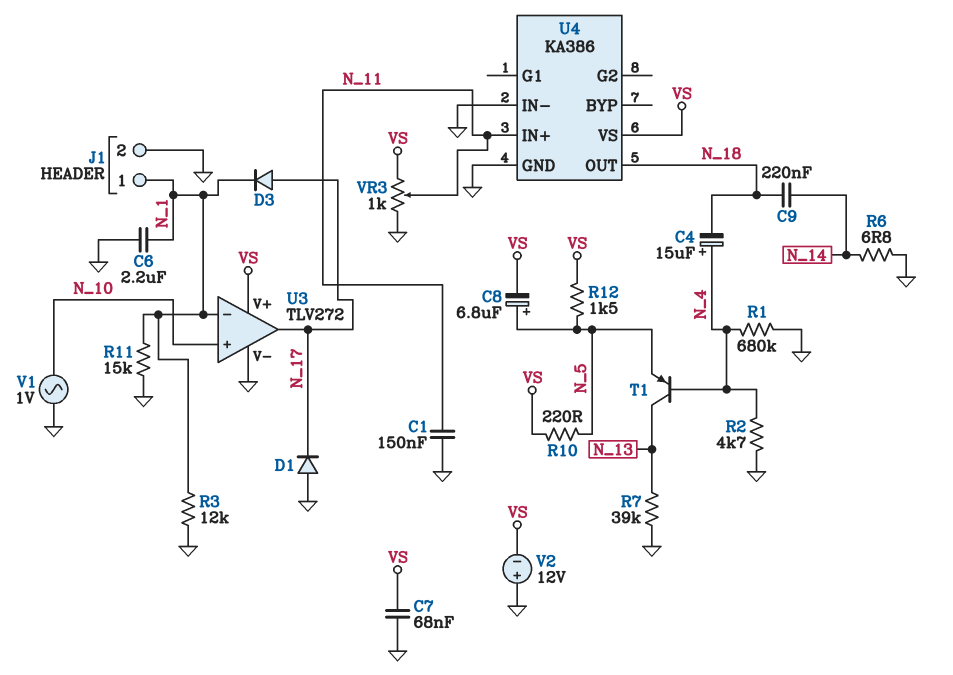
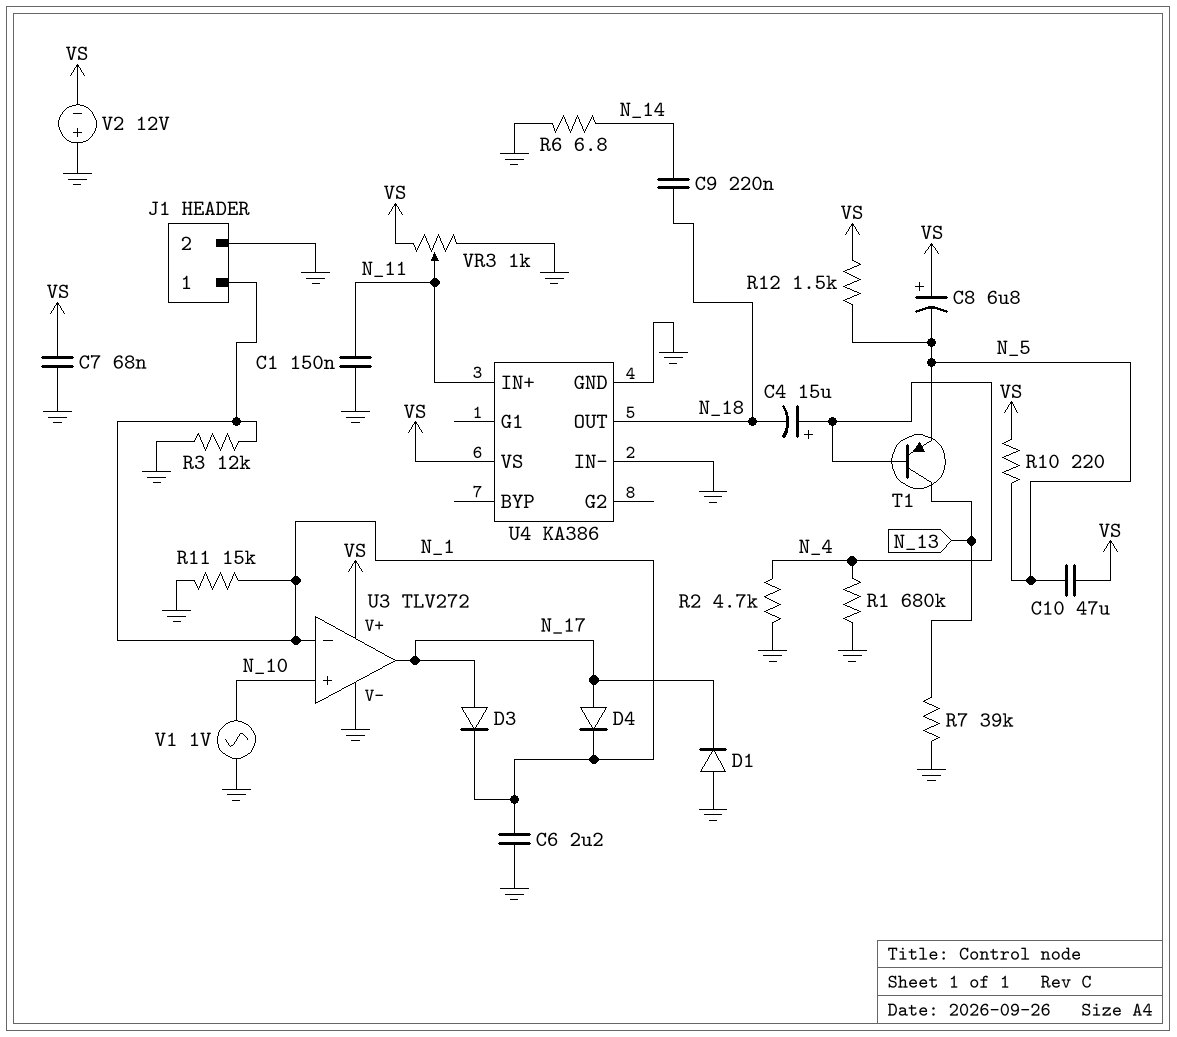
C8: 6.8uF (plus N_5, minus VS) -> 6.8uF (plus VS, minus N_5)
C10: none -> 47uF (N_5, VS)
D4: none -> diode (A N_17, K N_1)

